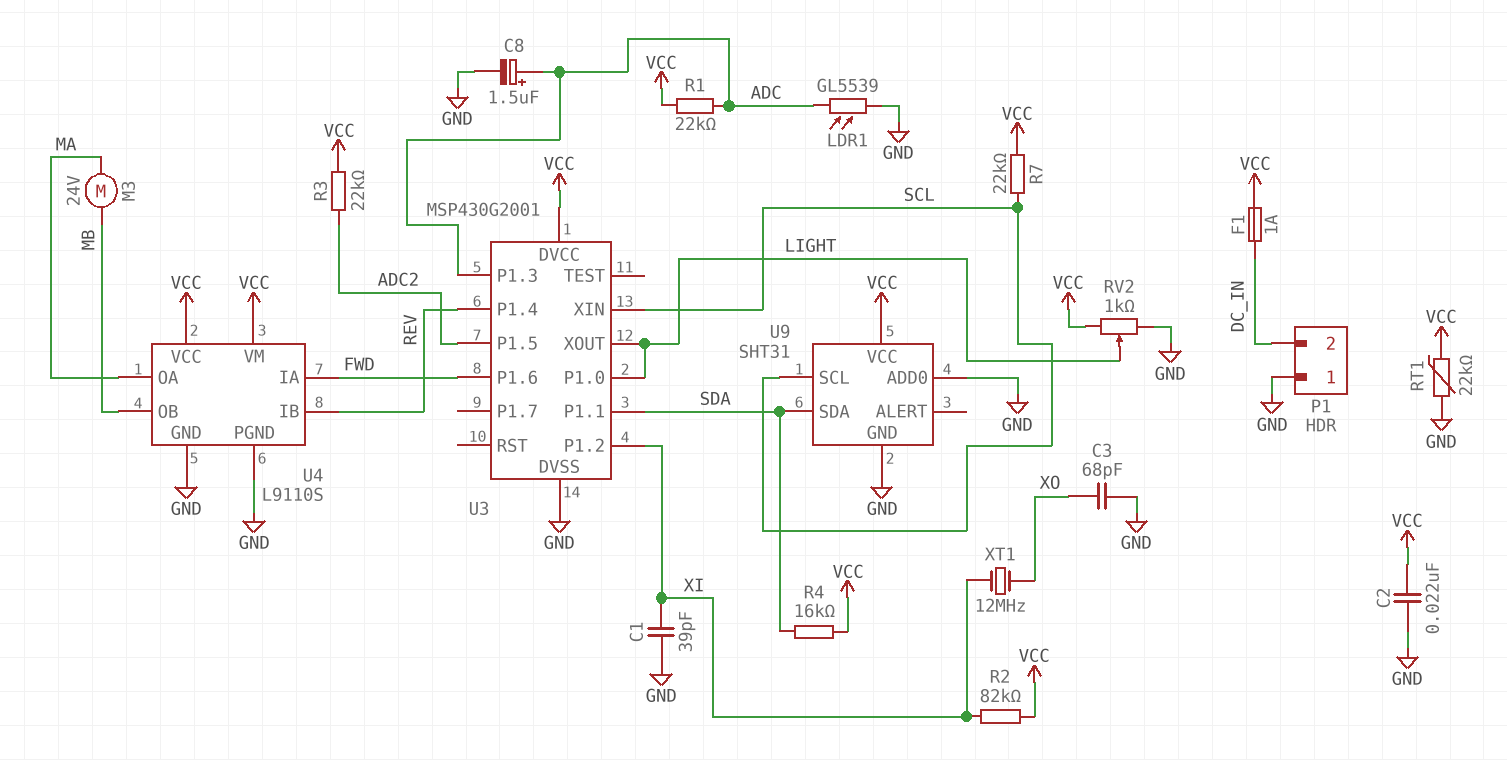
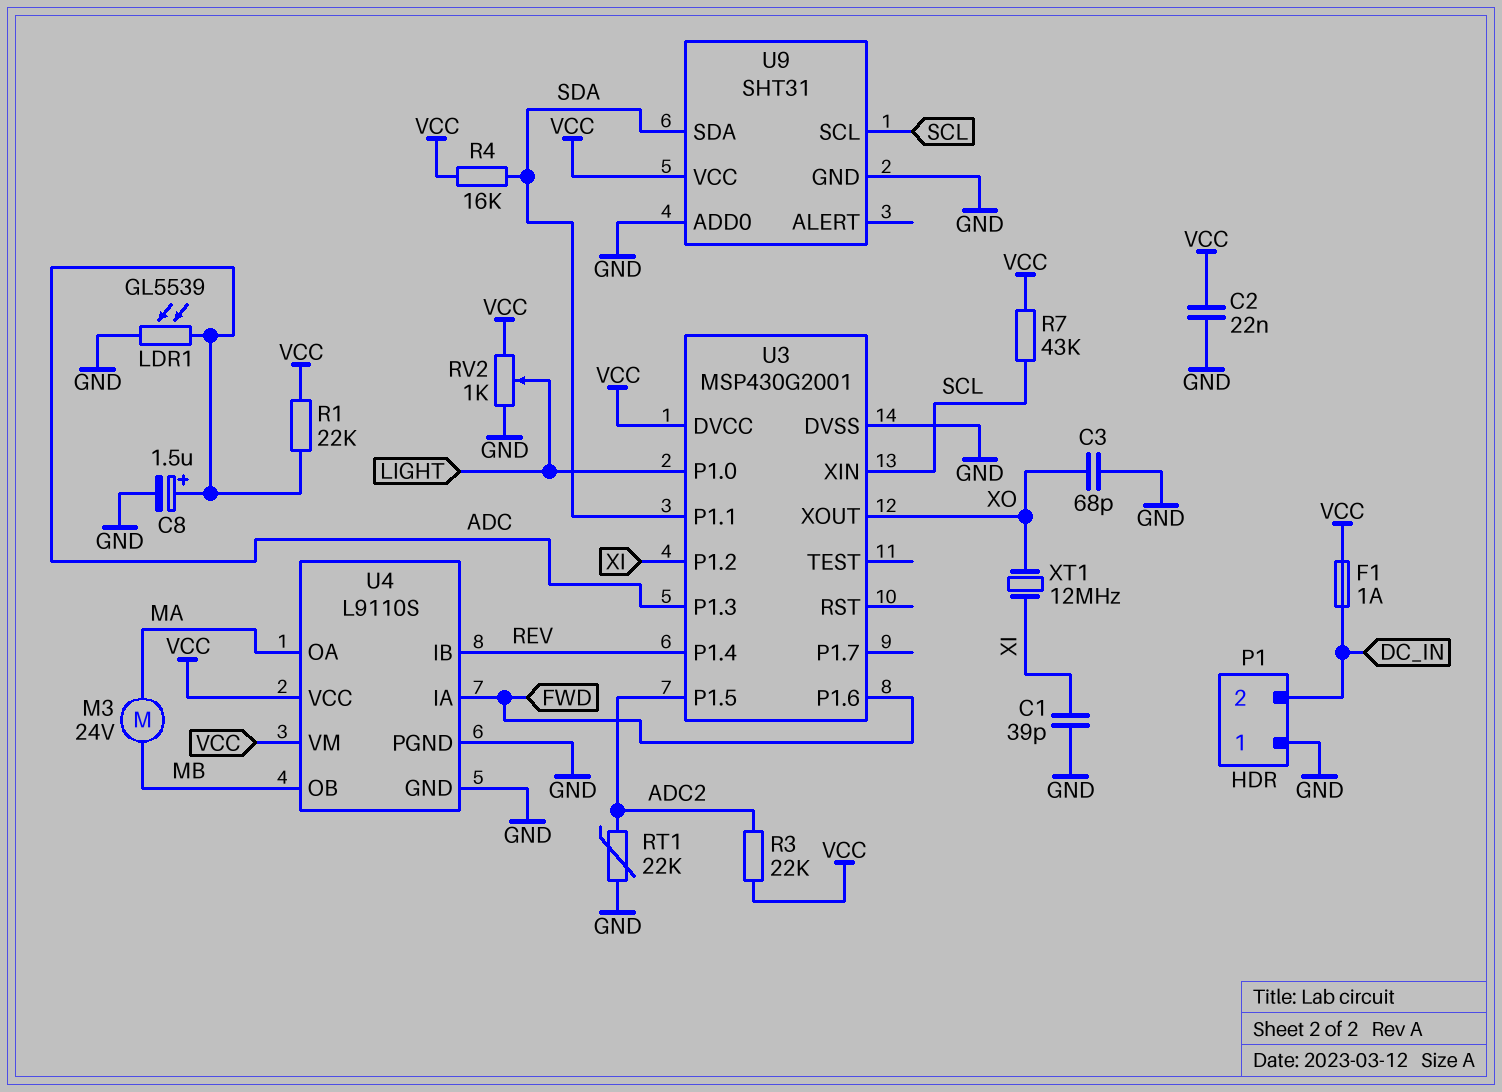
R2: 82k (VCC, XI) -> none
R7: 22k (SCL, VCC) -> 43k (SCL, VCC)
RT1: 22k (GND, VCC) -> 22k (ADC2, GND)
U3 pin XOUT: LIGHT -> XO

